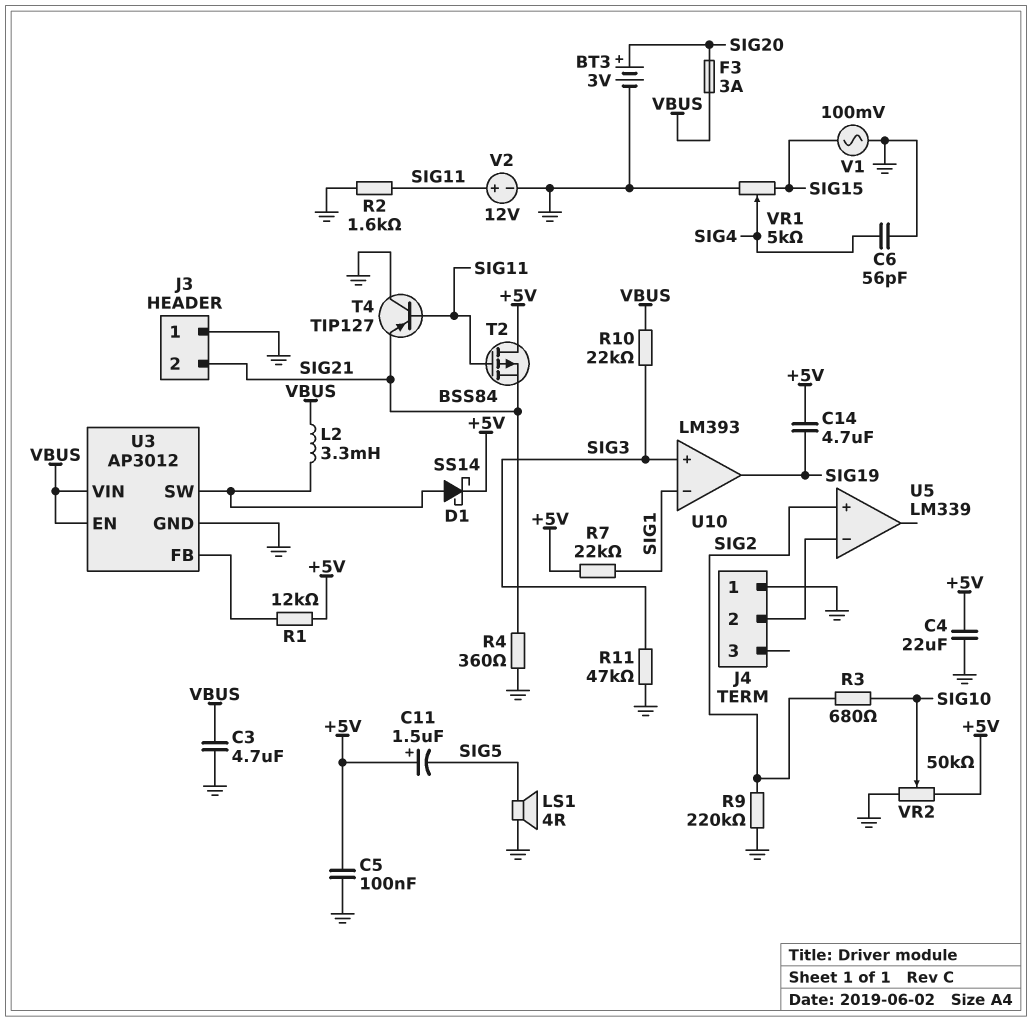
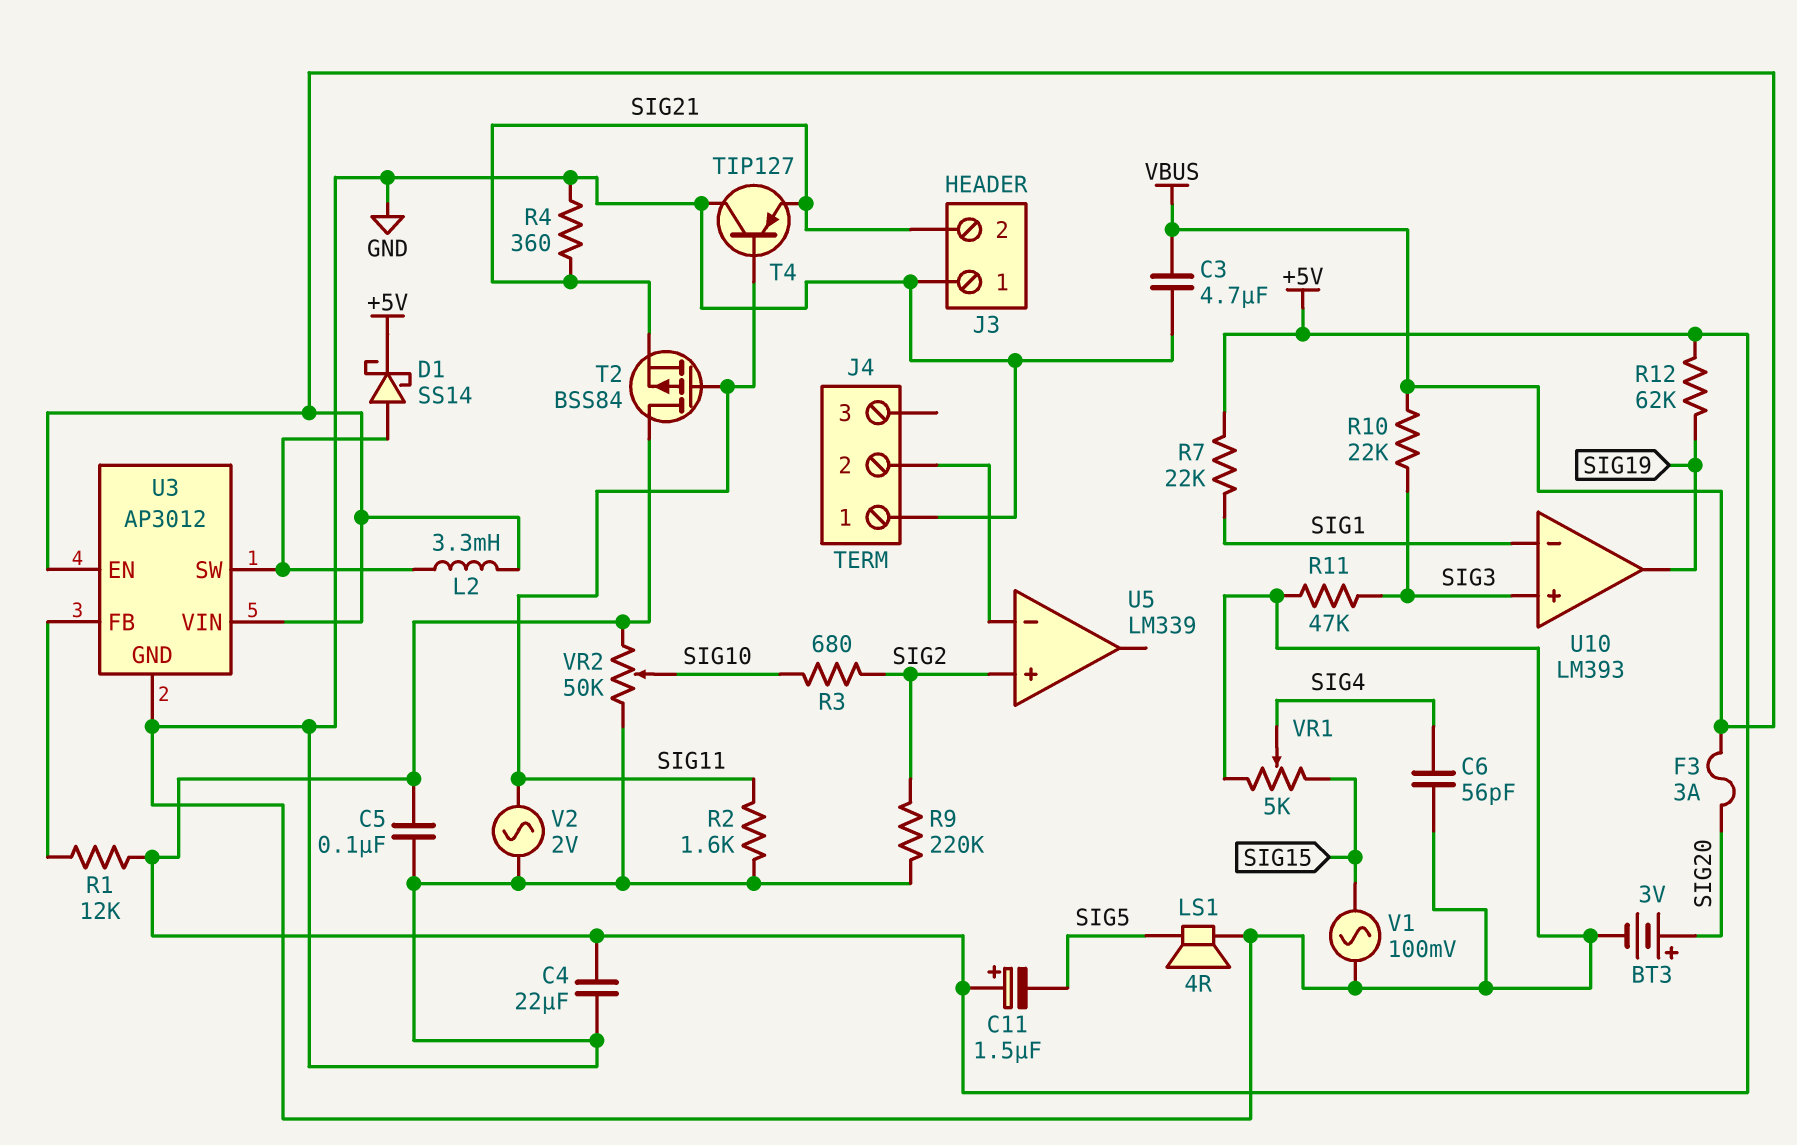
C14: 4.7uF (+5V, SIG19) -> none
R12: none -> 62k (+5V, SIG19)
V2: 12V (plus SIG11, minus GND) -> AC 2V (GND, SIG11)

